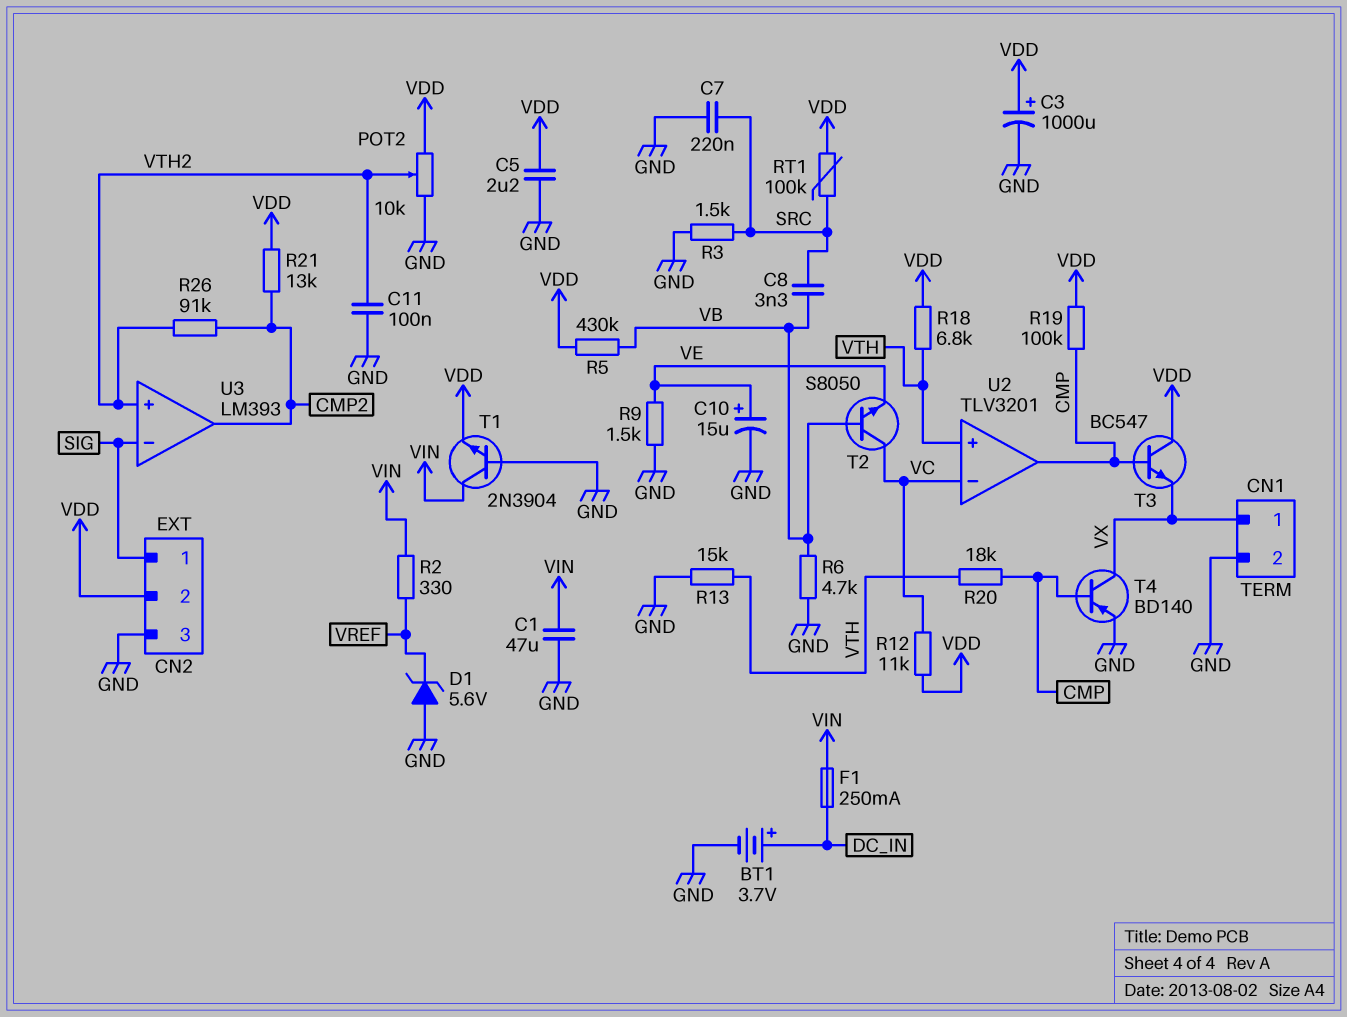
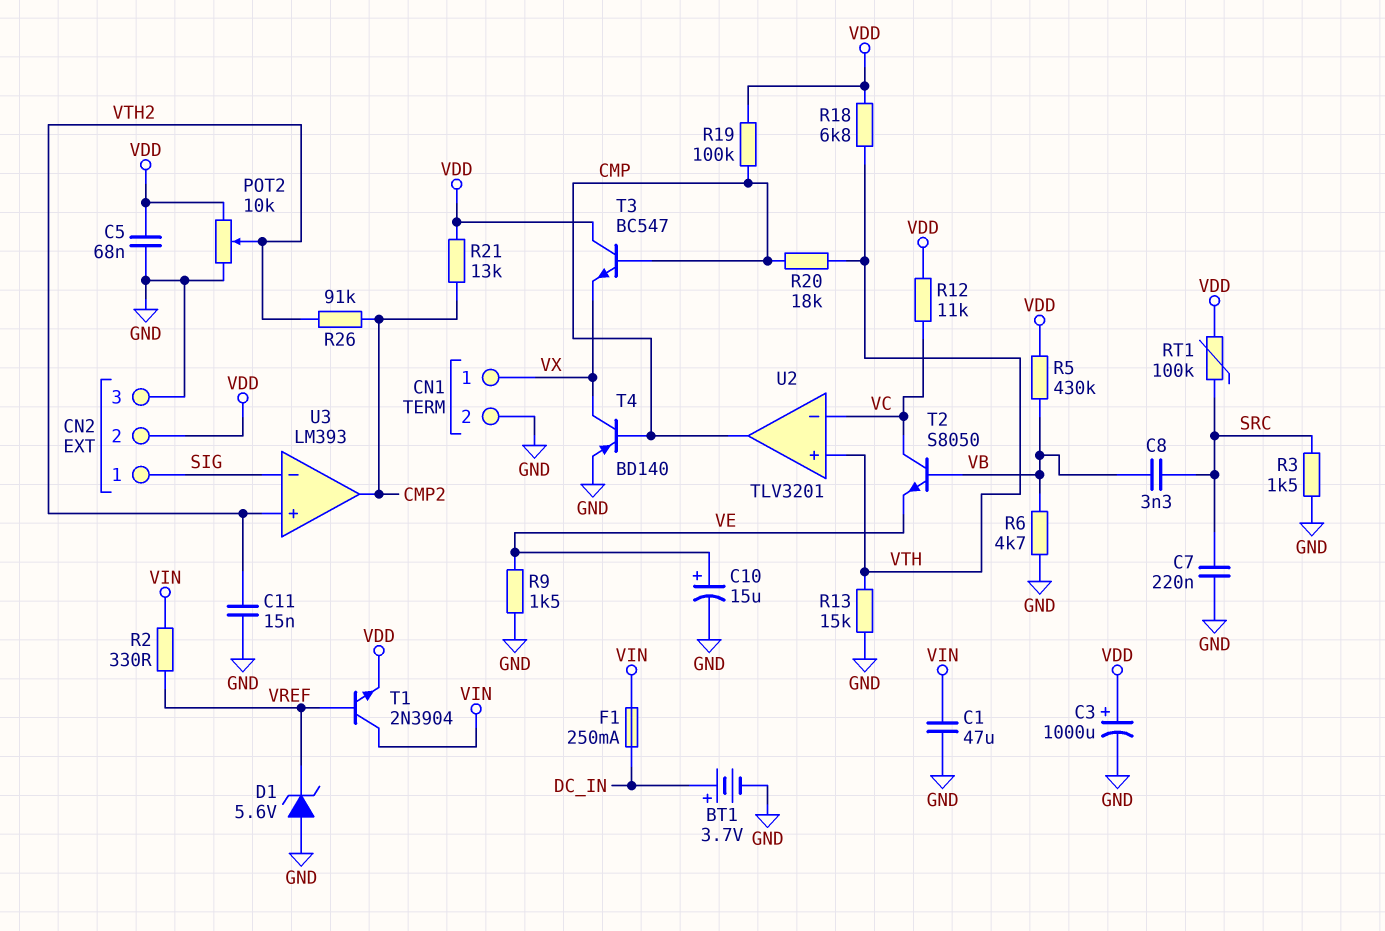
C5: 2.2uF (GND, VDD) -> 68nF (GND, VDD)
C11: 100nF (GND, VTH2) -> 15nF (GND, VTH2)
T1: NPN 2N3904 (B GND, C VIN, E VDD) -> NPN 2N3904 (B VREF, C VIN, E VDD)

